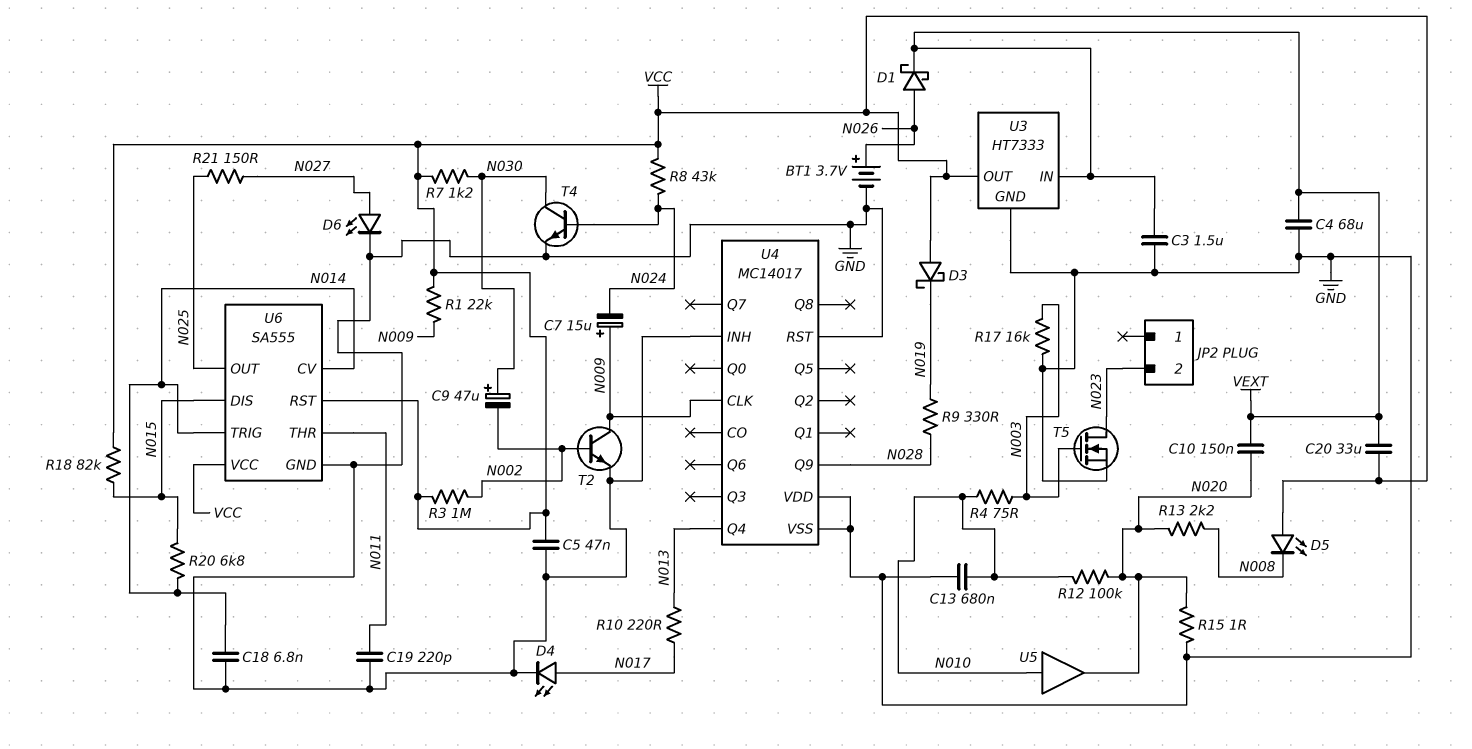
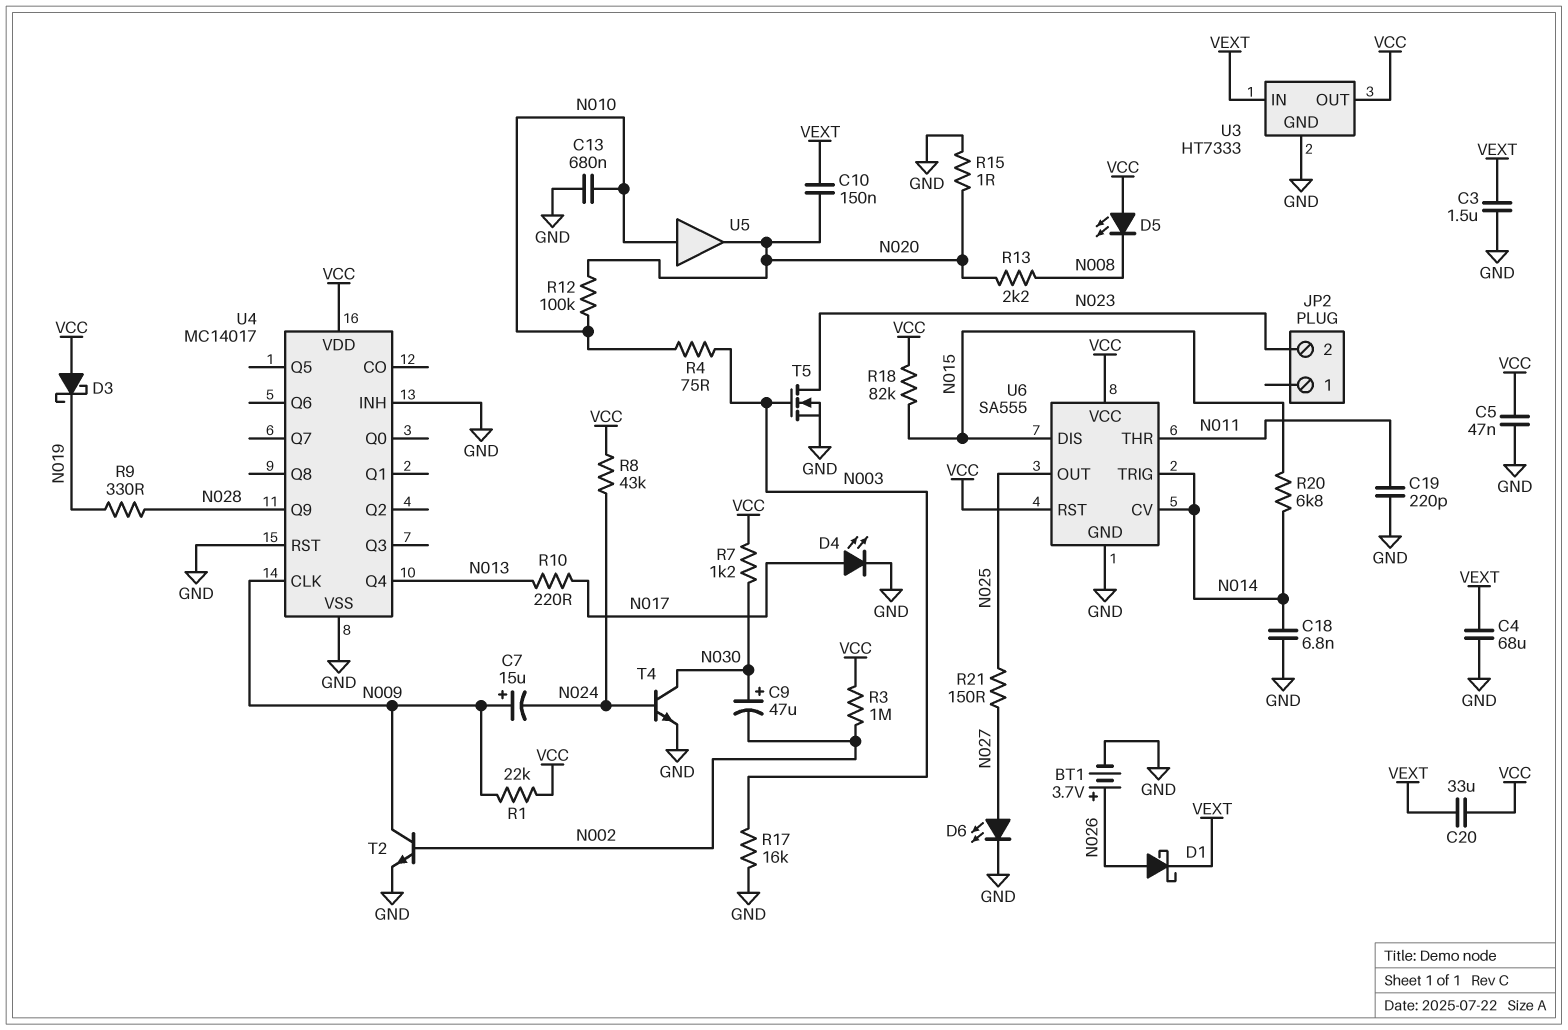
U4 pin VDD: GND -> VCC

